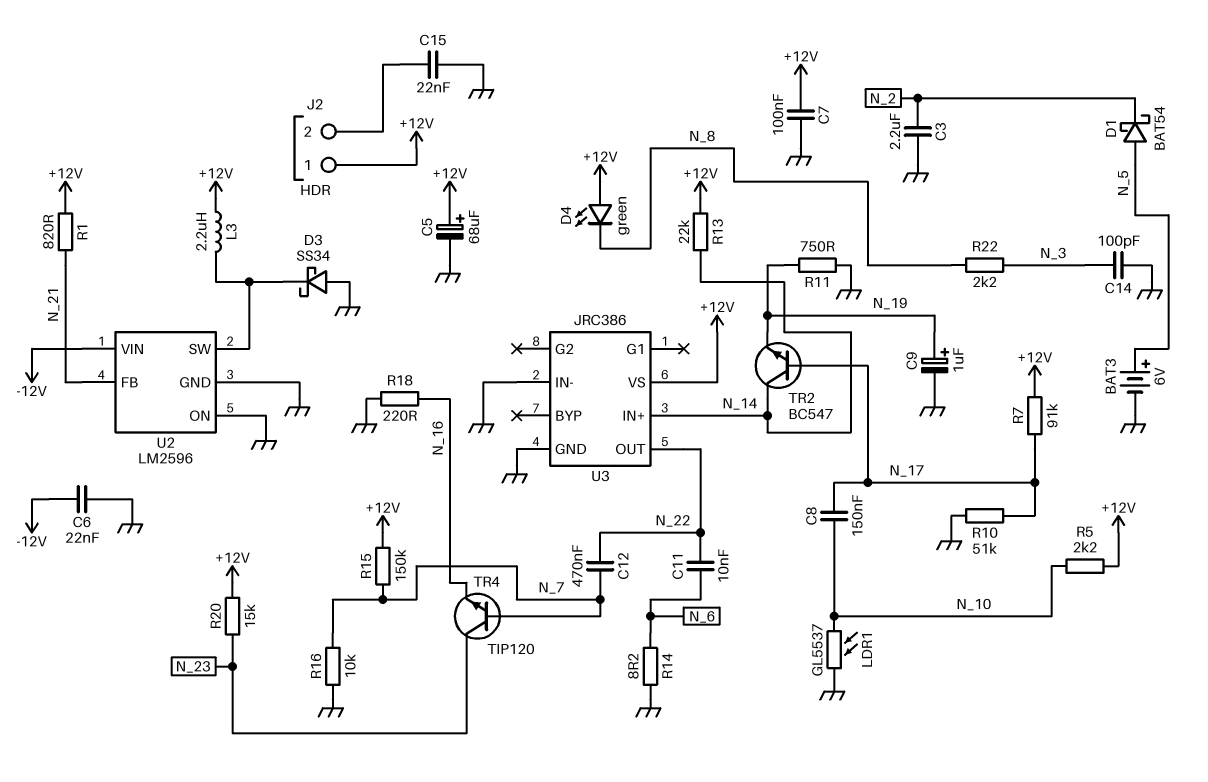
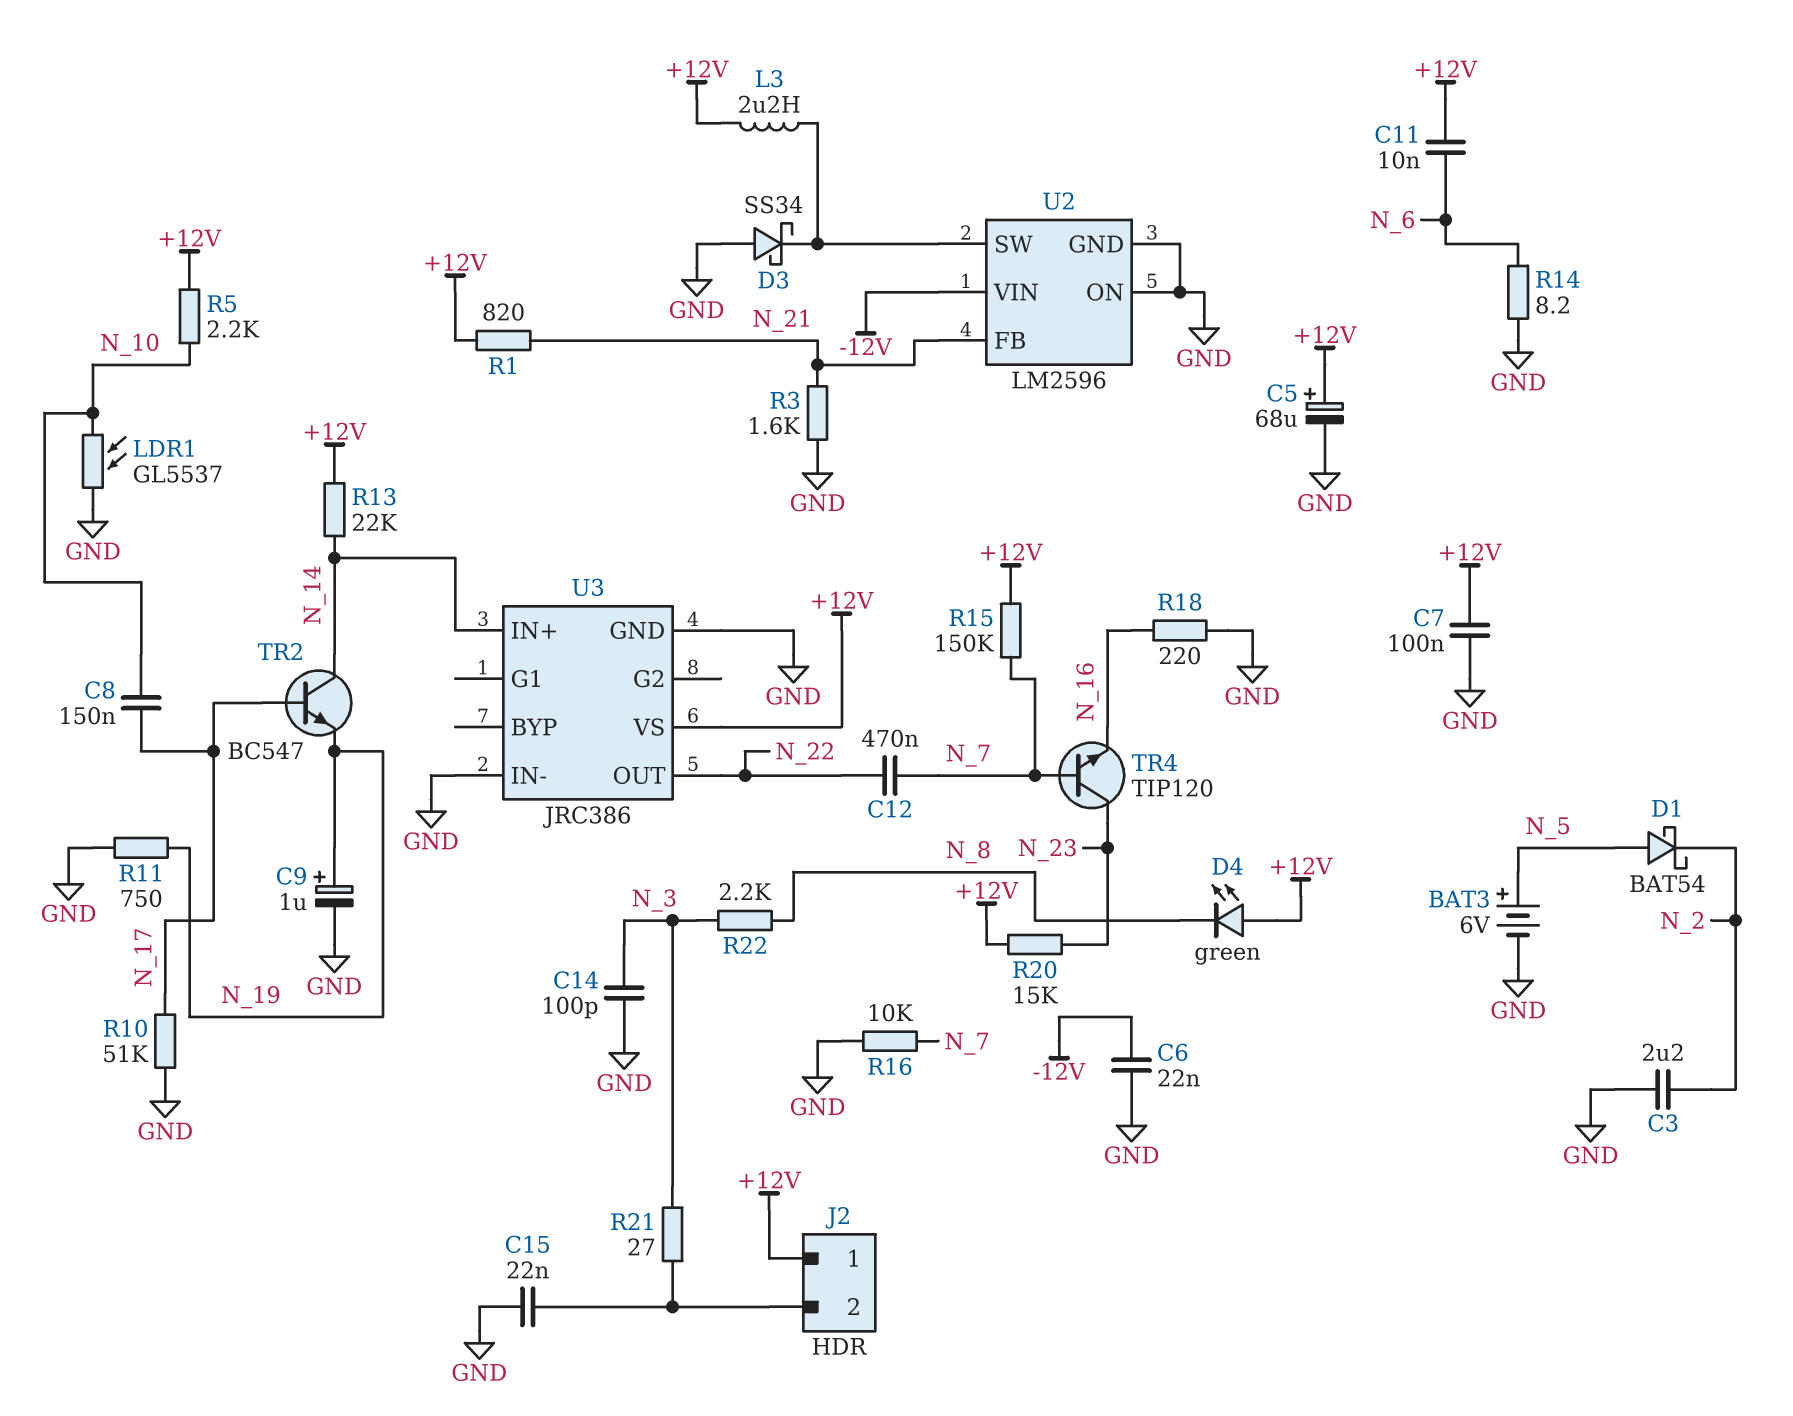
C11: 10nF (N_6, N_22) -> 10nF (+12V, N_6)
R3: none -> 1.6k (GND, N_21)
R7: 91k (+12V, N_17) -> none
R21: none -> 27 (J2/2, N_3)

